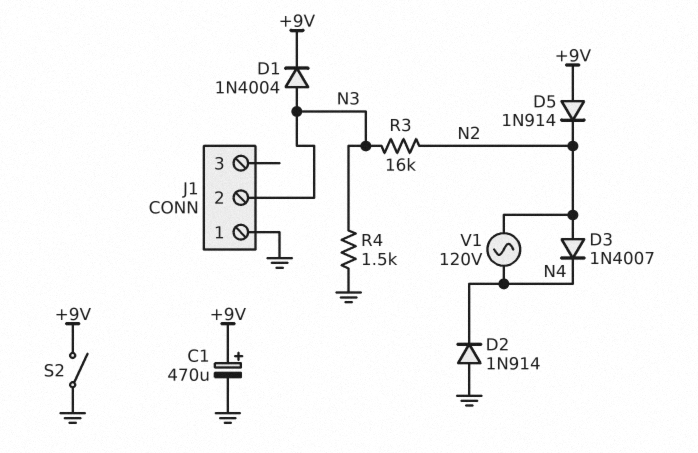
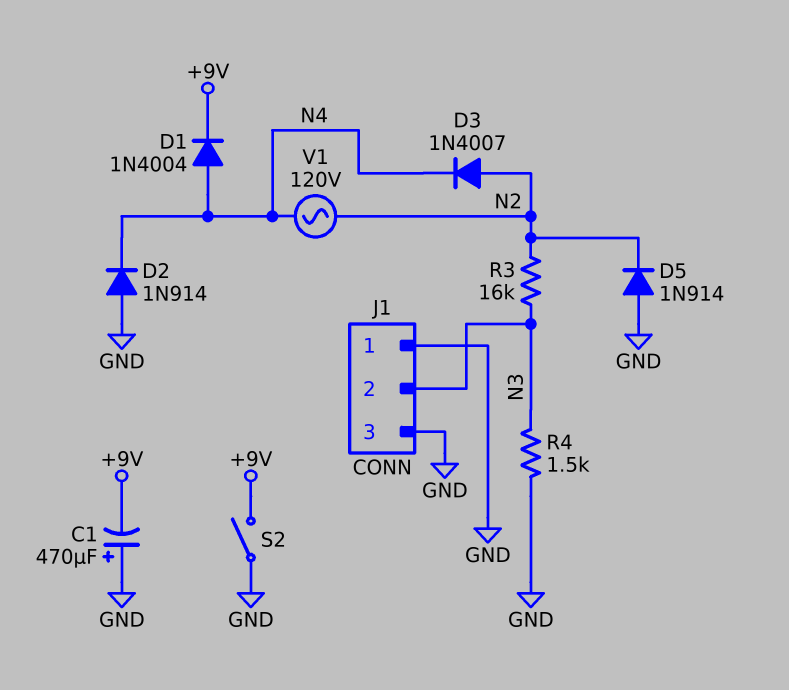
C1: 470uF (plus +9V, minus GND) -> 470uF (plus GND, minus +9V)
D1: diode 1N4004 (A N3, K +9V) -> diode 1N4004 (A N4, K +9V)
D5: diode 1N914 (A +9V, K N2) -> diode 1N914 (A GND, K N2)
J1 pin 3: none -> GND

